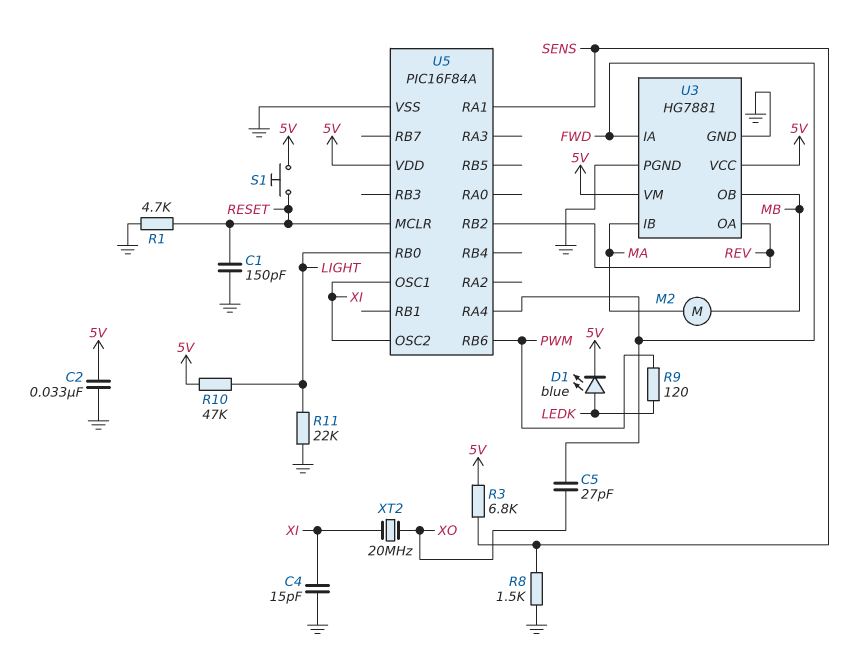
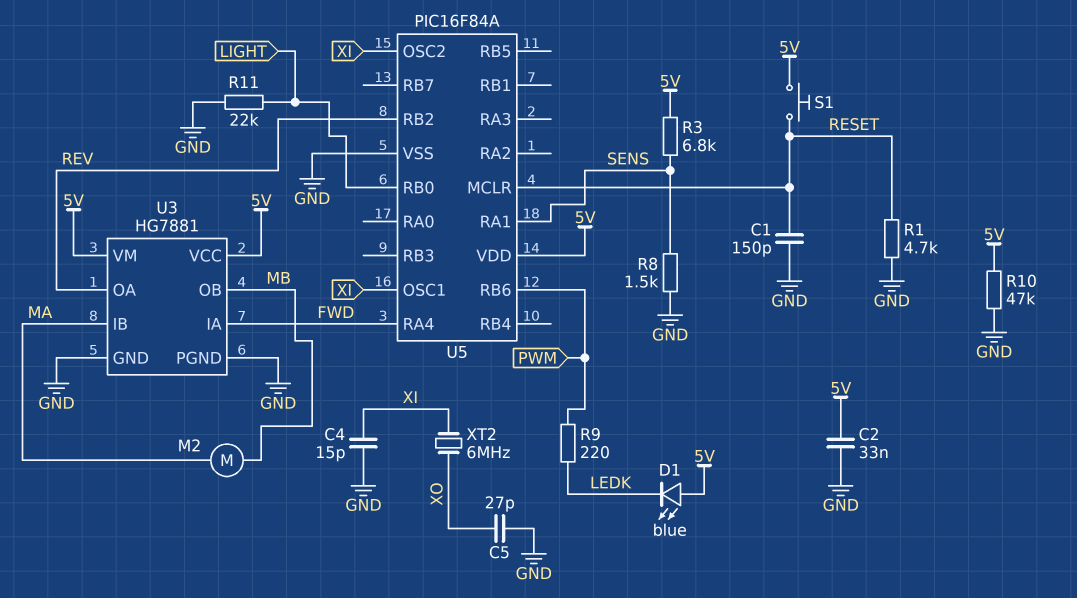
C5: 27pF (FWD, XO) -> 27pF (GND, XO)
D1: LED blue (A LEDK, K 5V) -> LED blue (A 5V, K LEDK)
R9: 120 (LEDK, PWM) -> 220 (LEDK, PWM)
R10: 47k (5V, LIGHT) -> 47k (5V, GND)
XT2: 20MHz (XI, XO) -> 6MHz (XI, XO)

